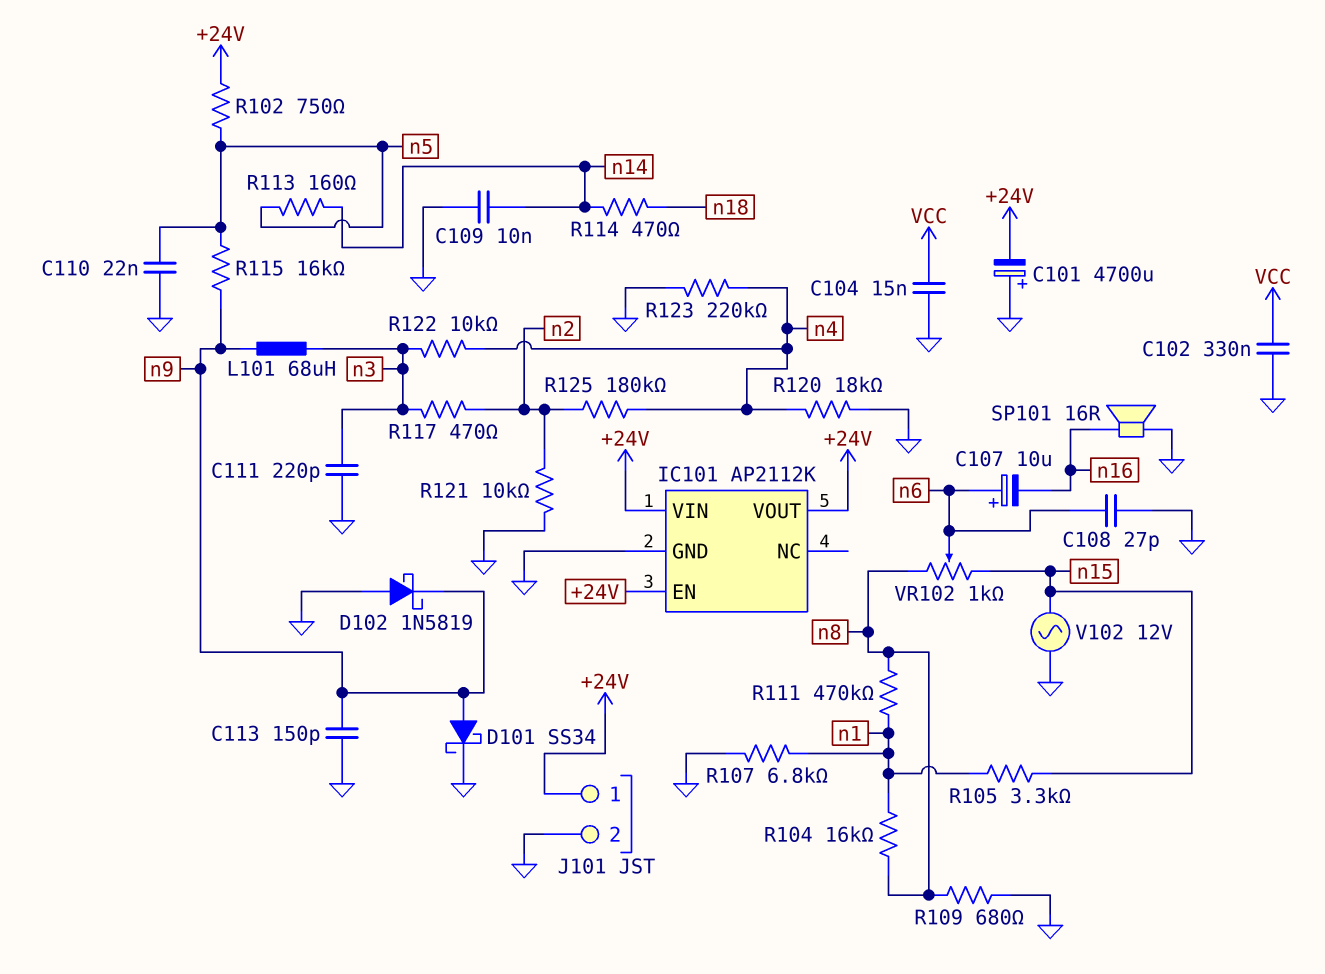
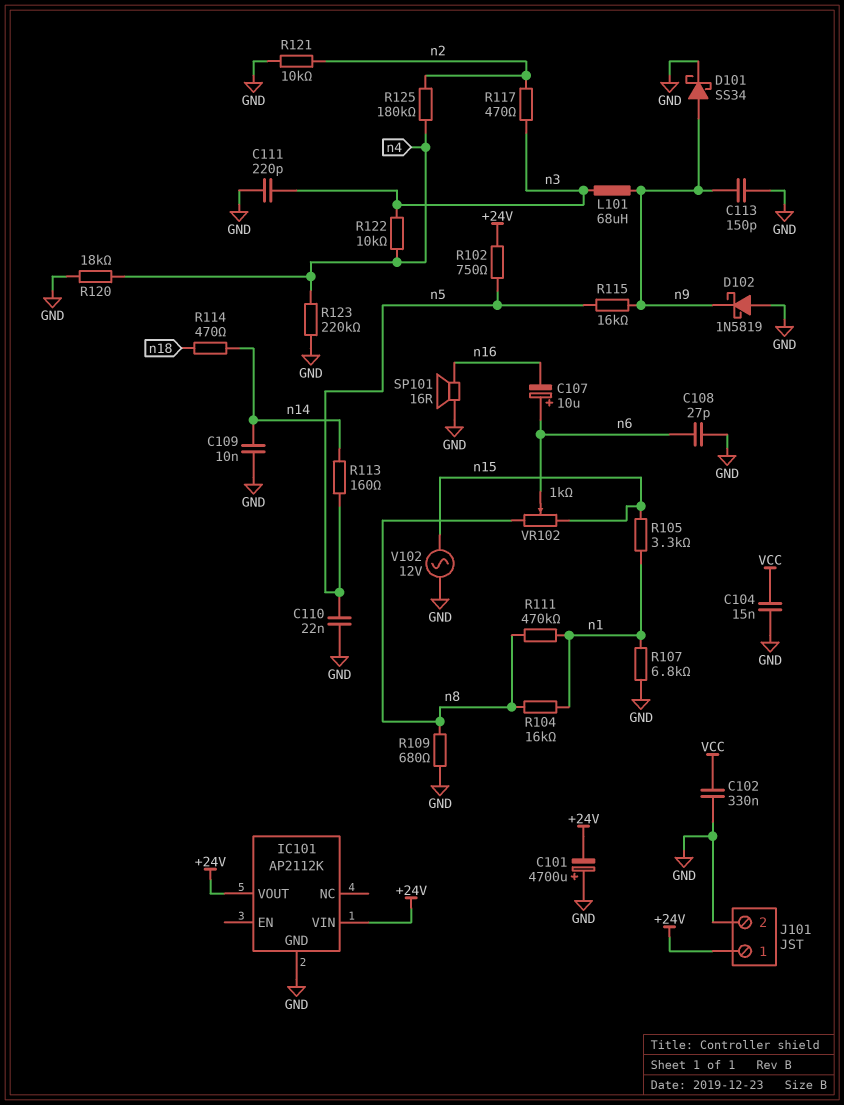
IC101 pin EN: +24V -> none

